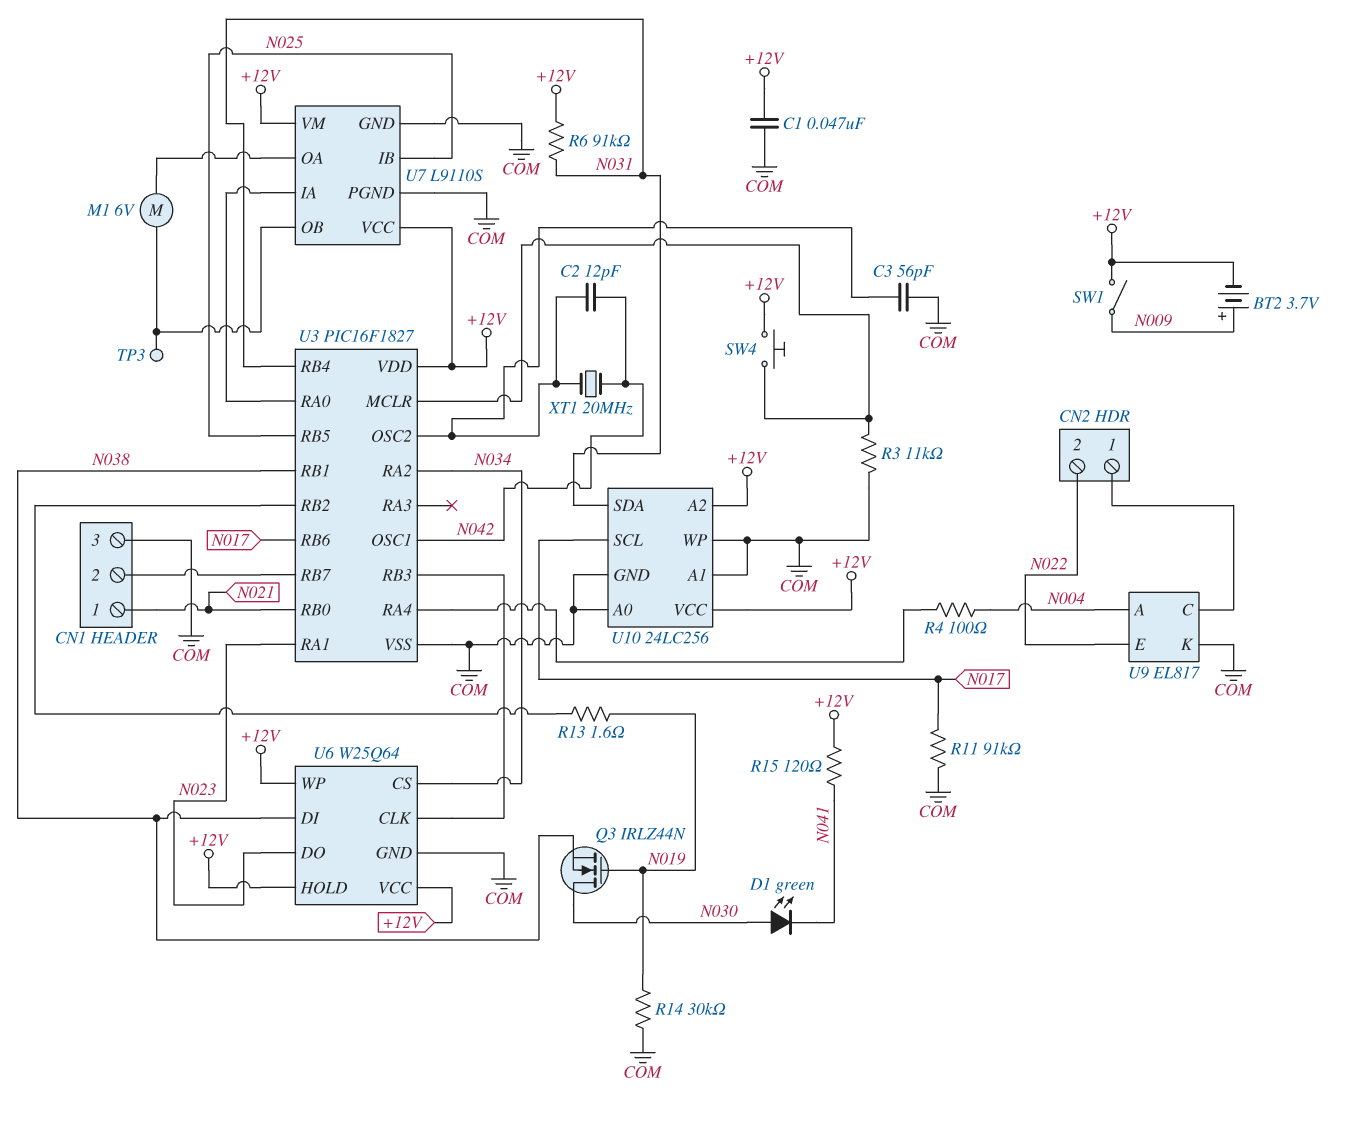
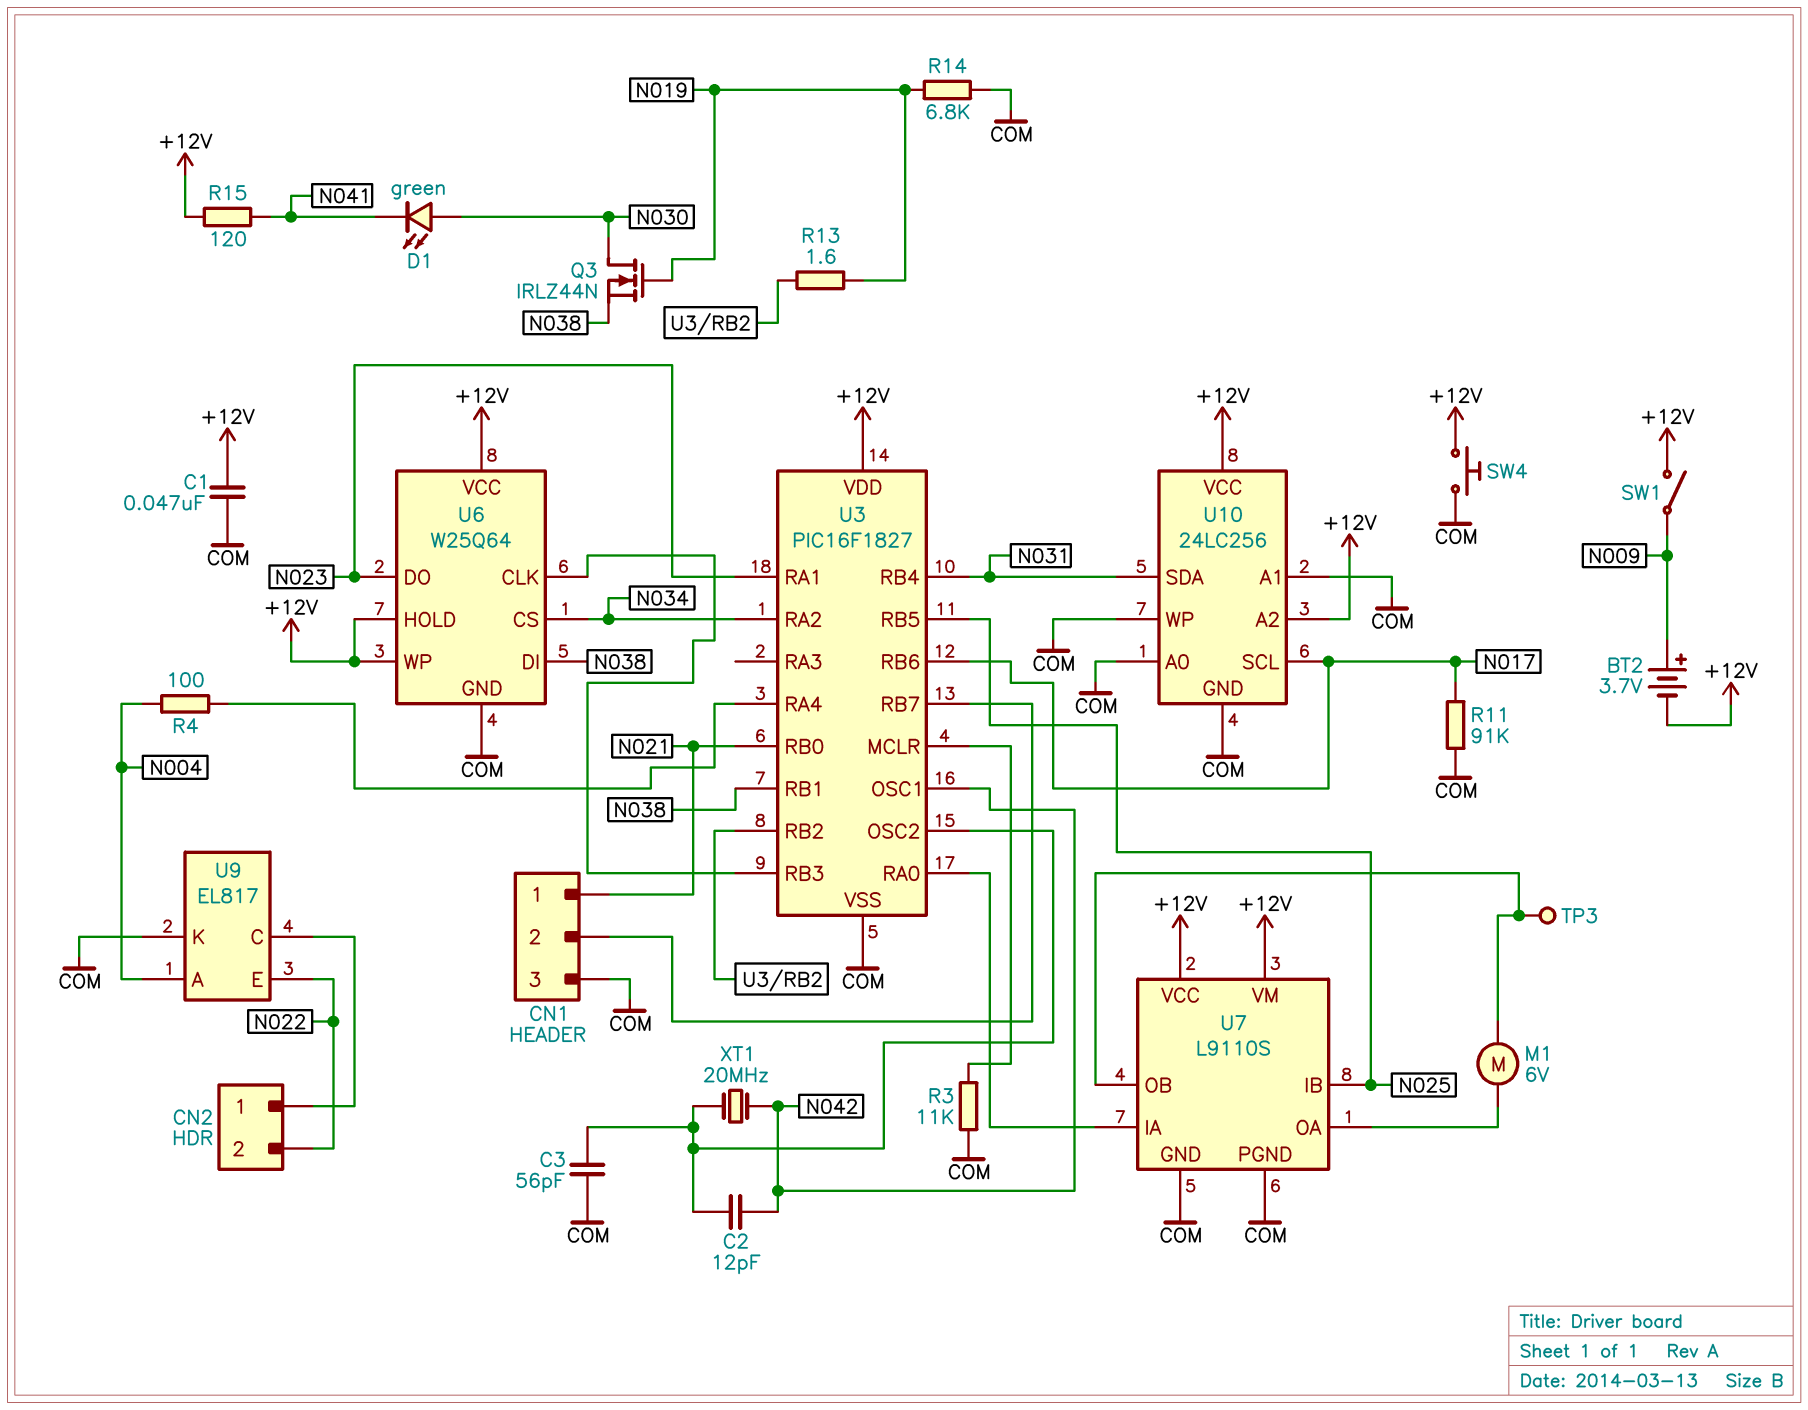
R6: 91k (+12V, N031) -> none
R14: 30k (COM, N019) -> 6.8k (COM, N019)
SW4: button (+12V, U3/MCLR) -> button (+12V, COM)

